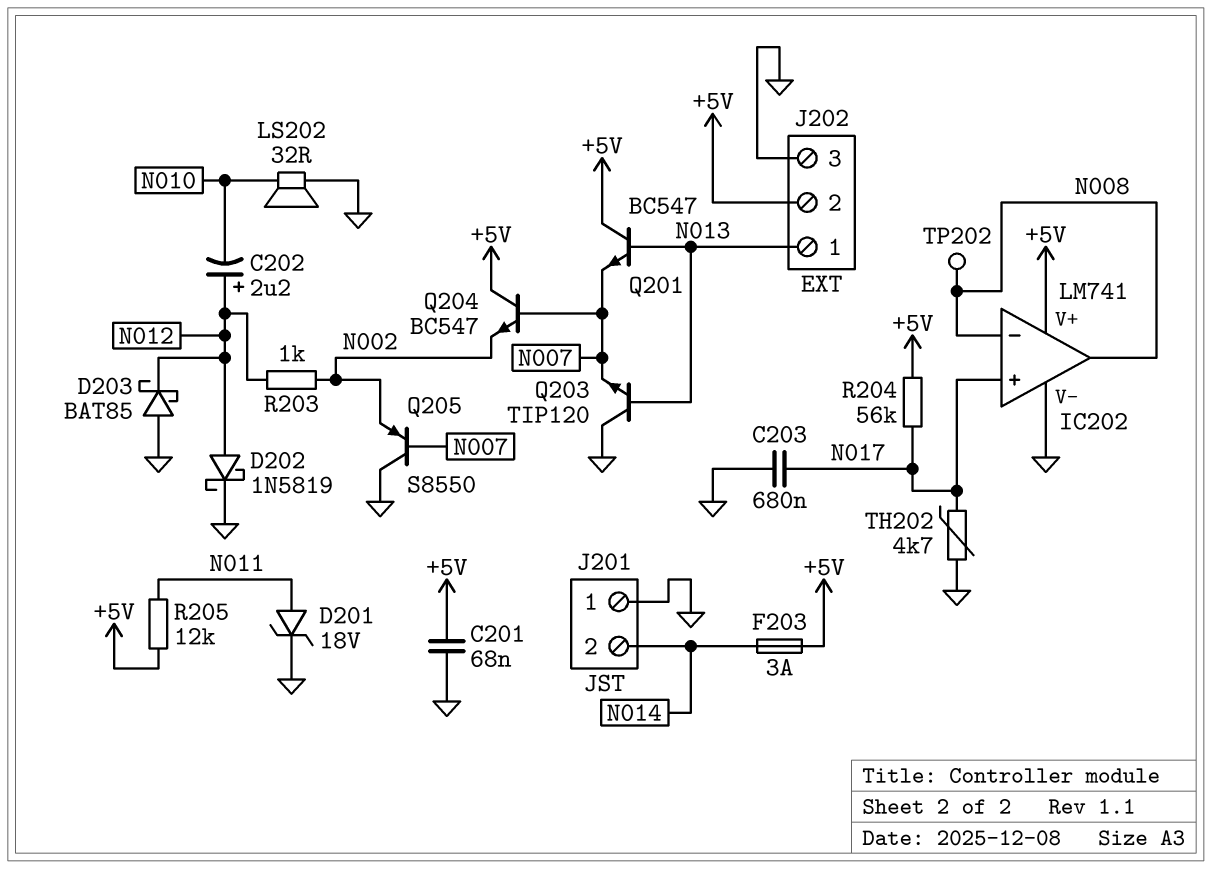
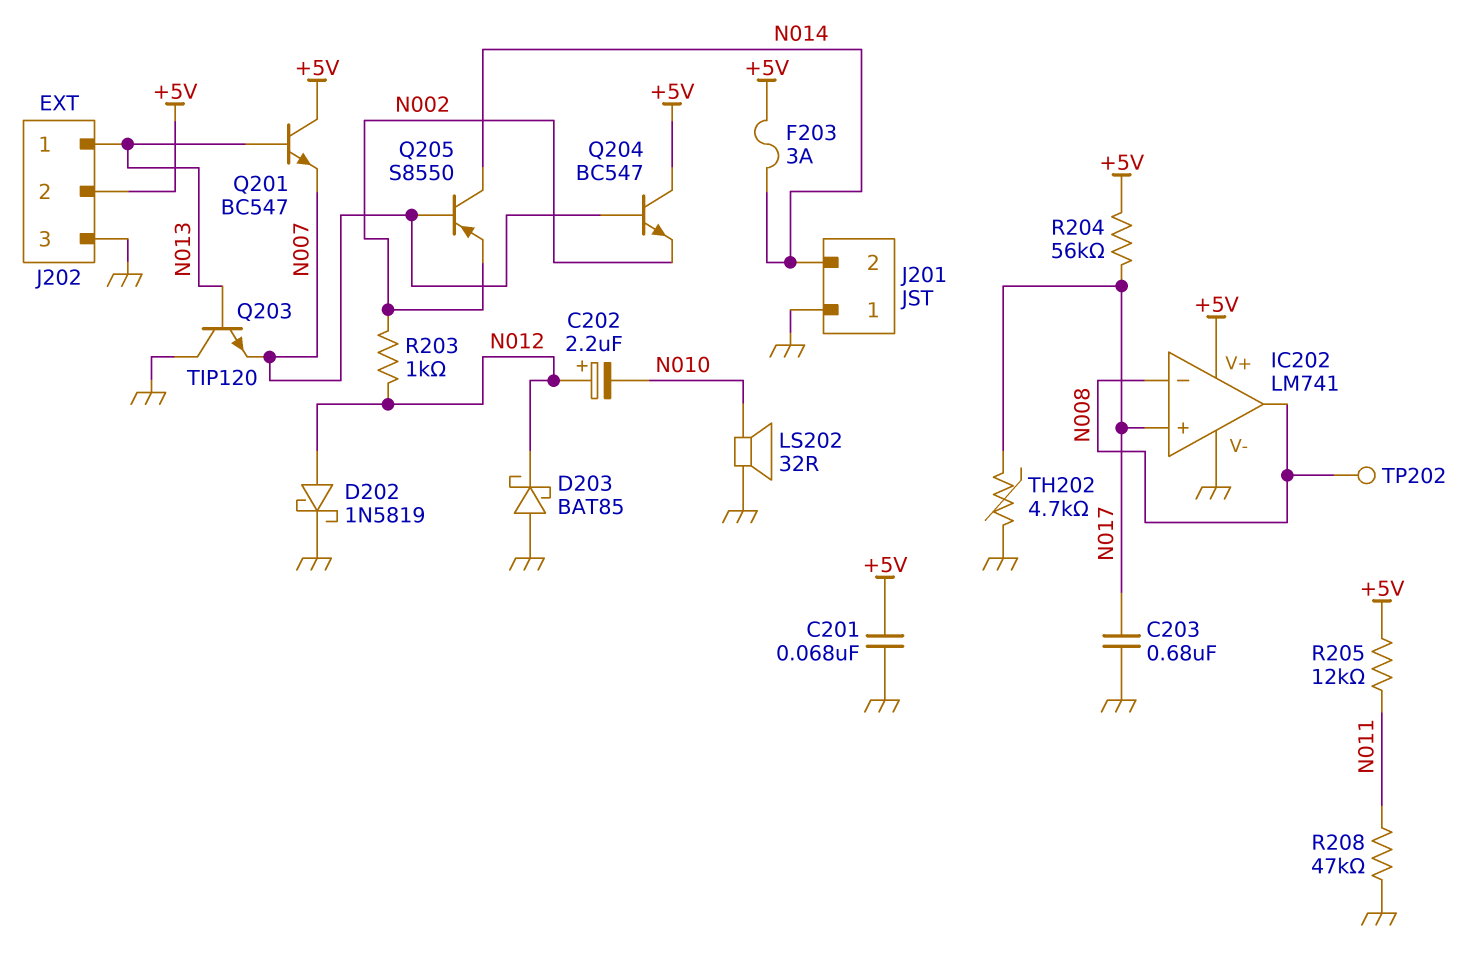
D201: zener 18V (A N011, K GND) -> none
Q205: PNP S8550 (B N007, C GND, E N002) -> PNP S8550 (B N007, C N014, E N002)
R208: none -> 47k (GND, N011)

